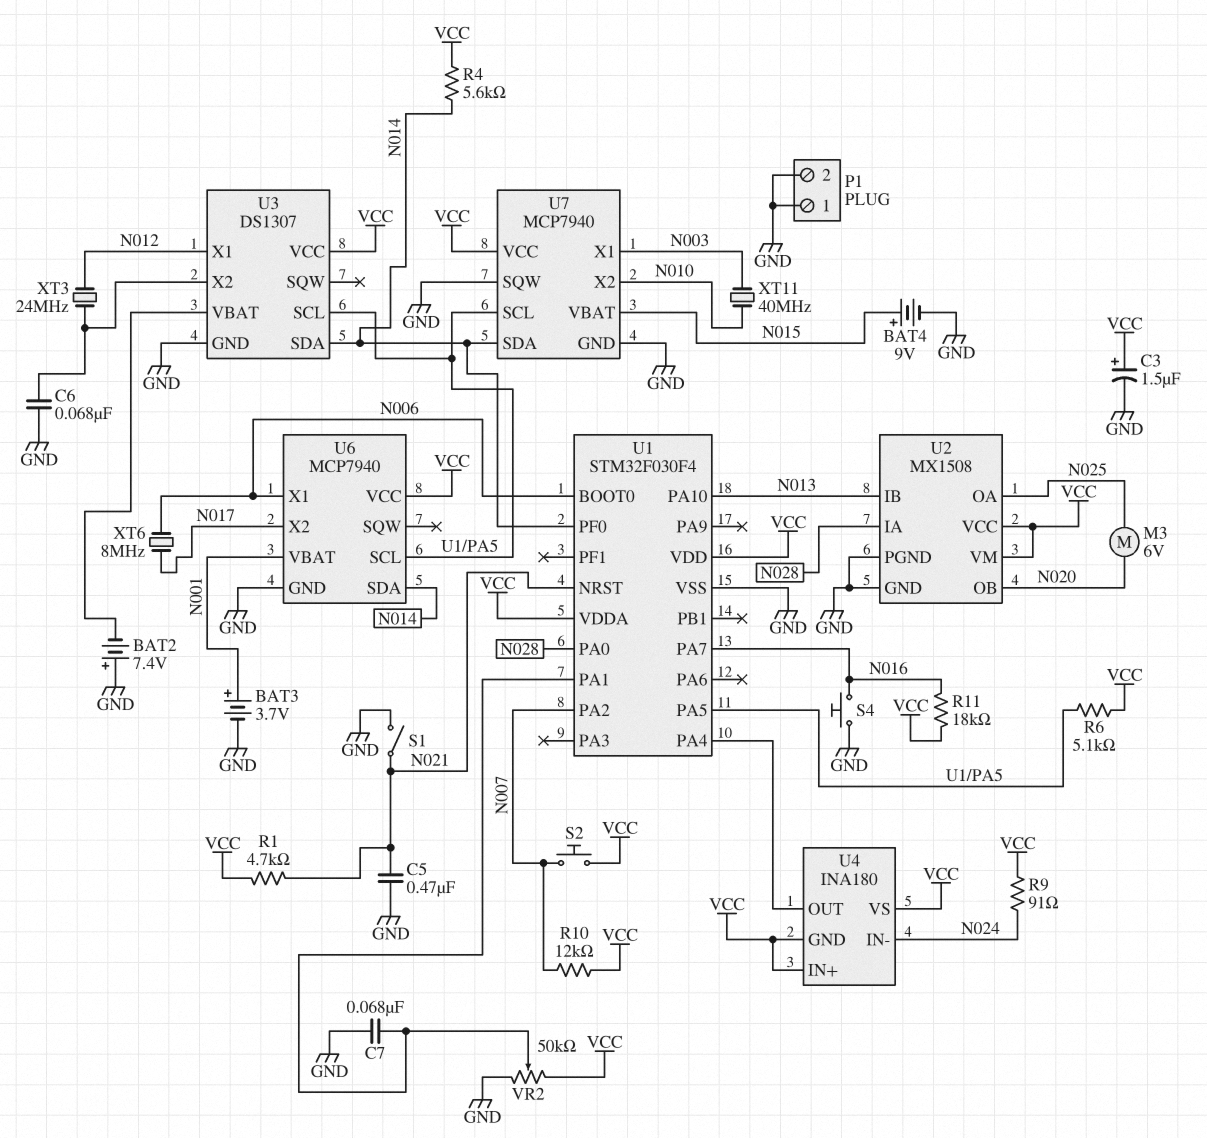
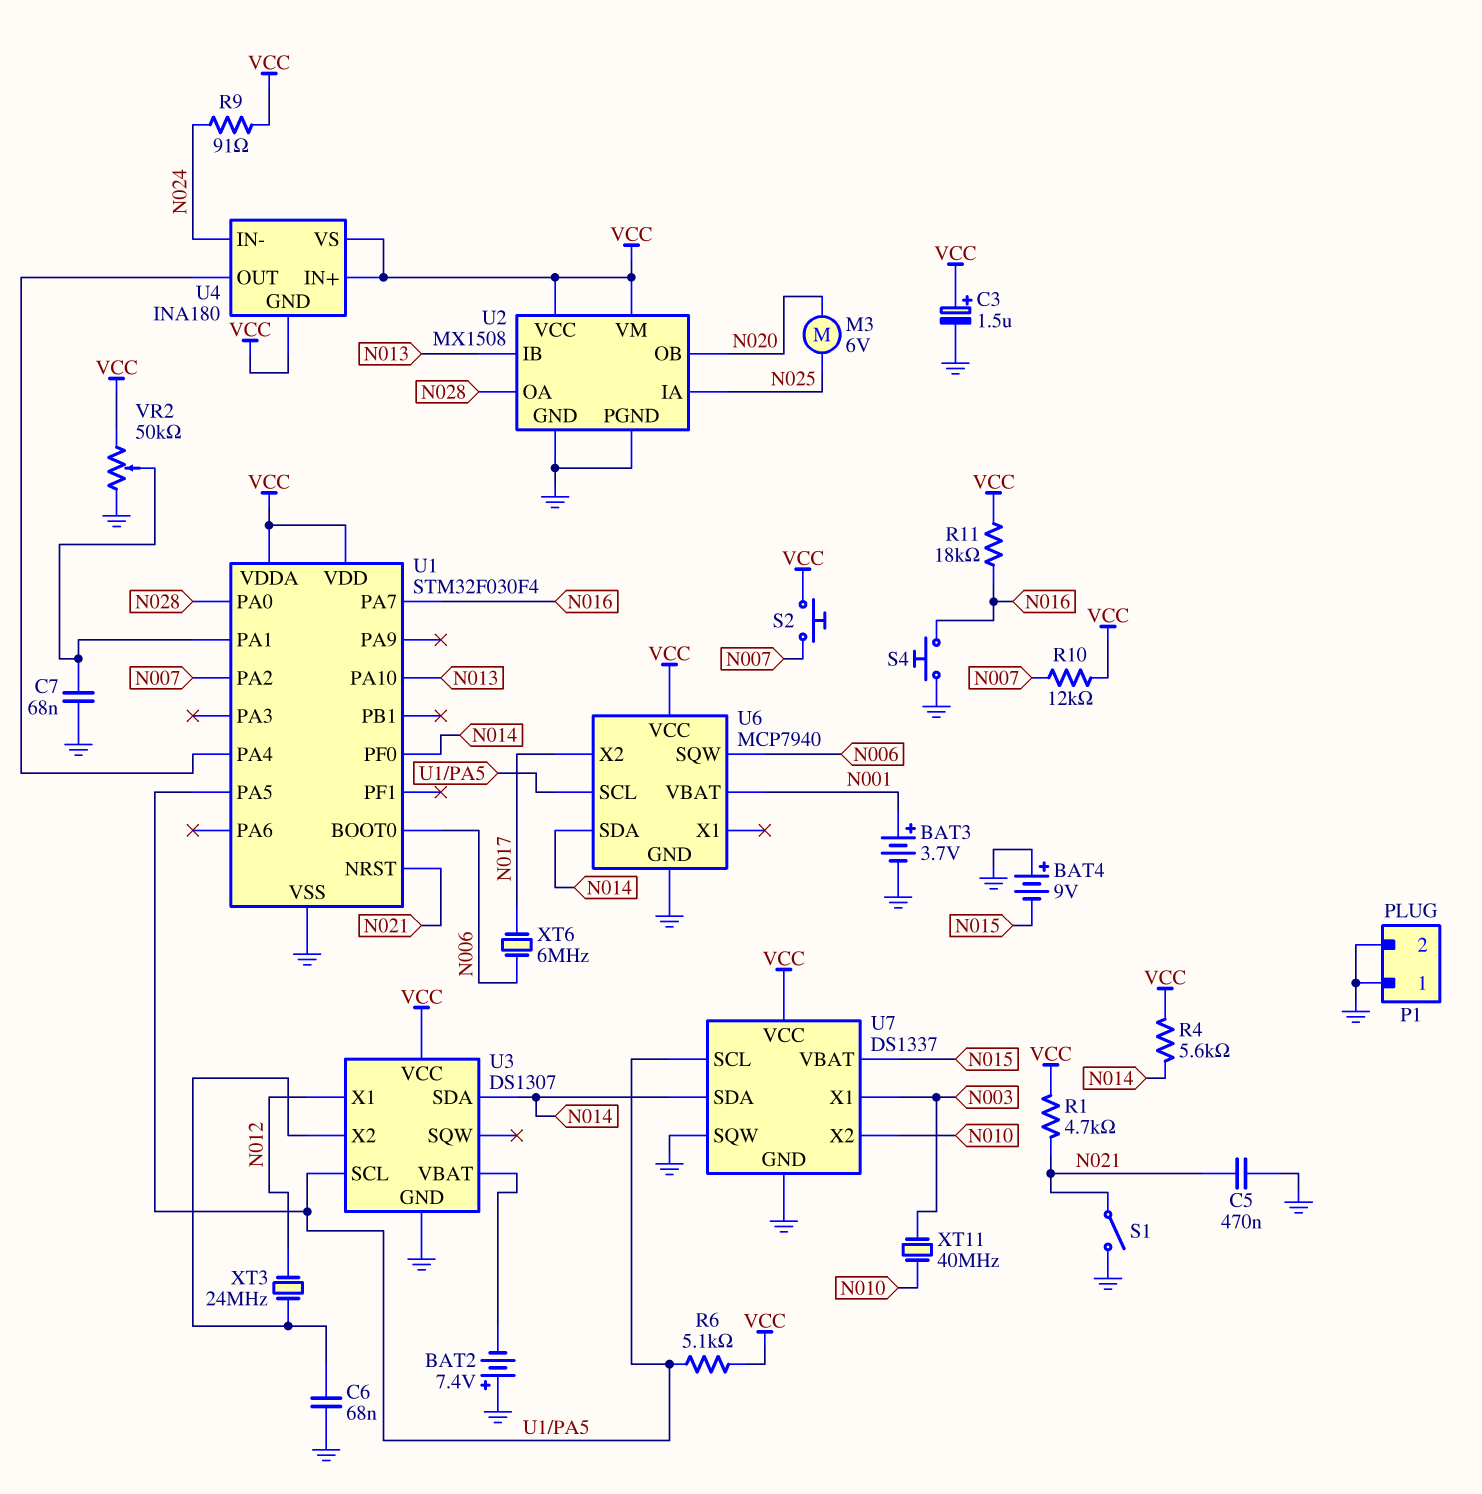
BAT4: 9V (plus N015, minus GND) -> 9V (plus GND, minus N015)
U2 pin IA: N028 -> N025
U2 pin OA: N025 -> N028
U6 pin SQW: none -> N006
U6 pin X1: N006 -> none
U7: MCP7940 -> DS1337
XT6: 8MHz (N006, N017) -> 6MHz (N006, N017)

